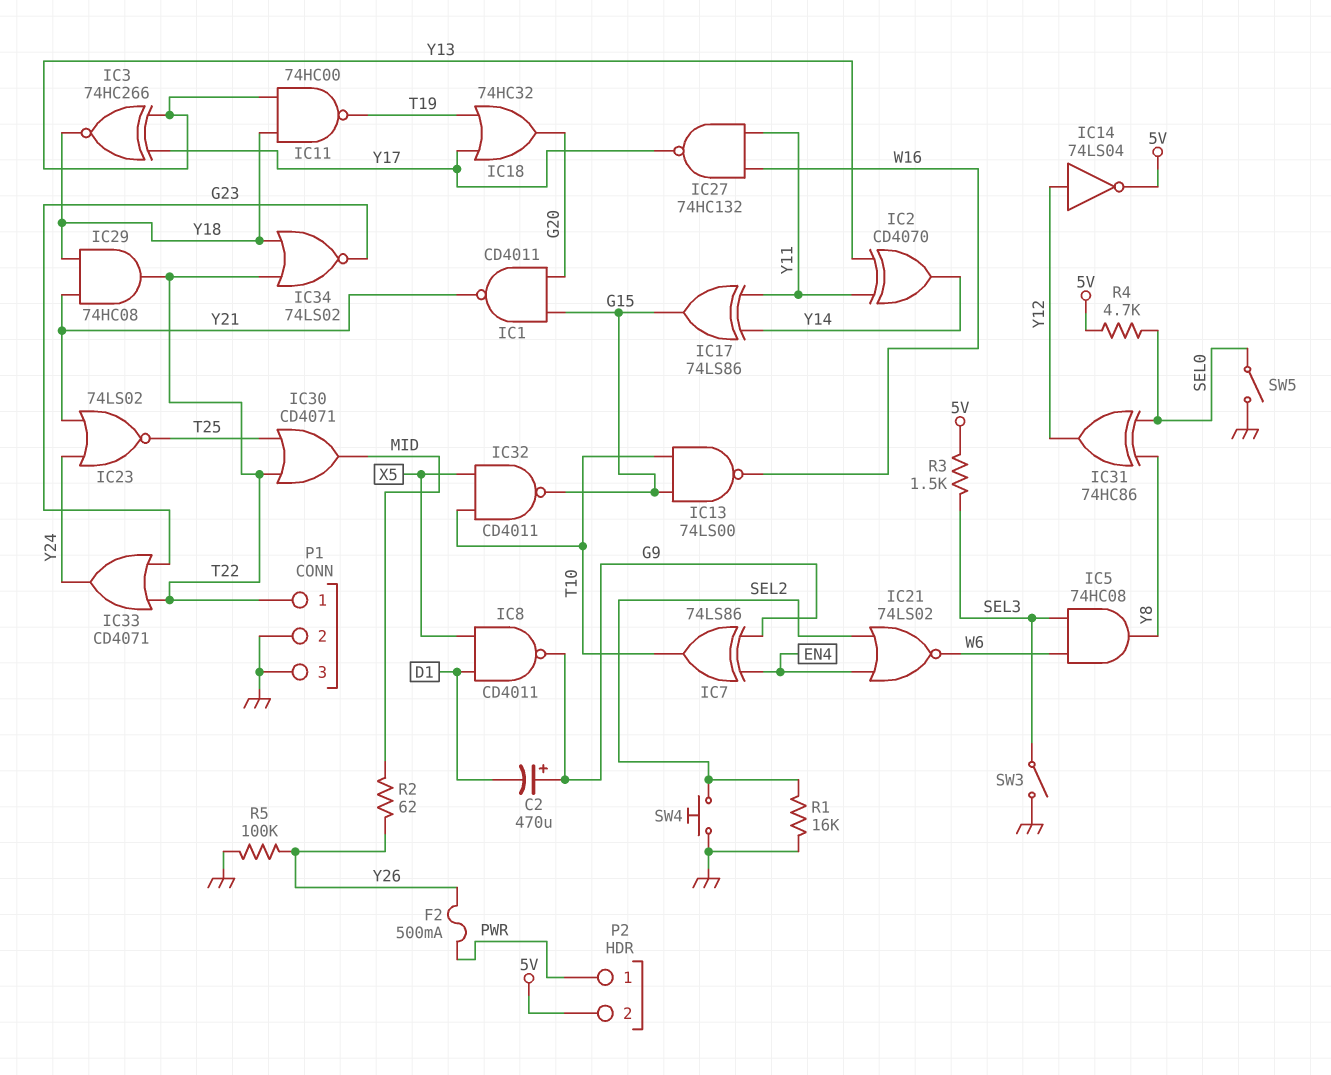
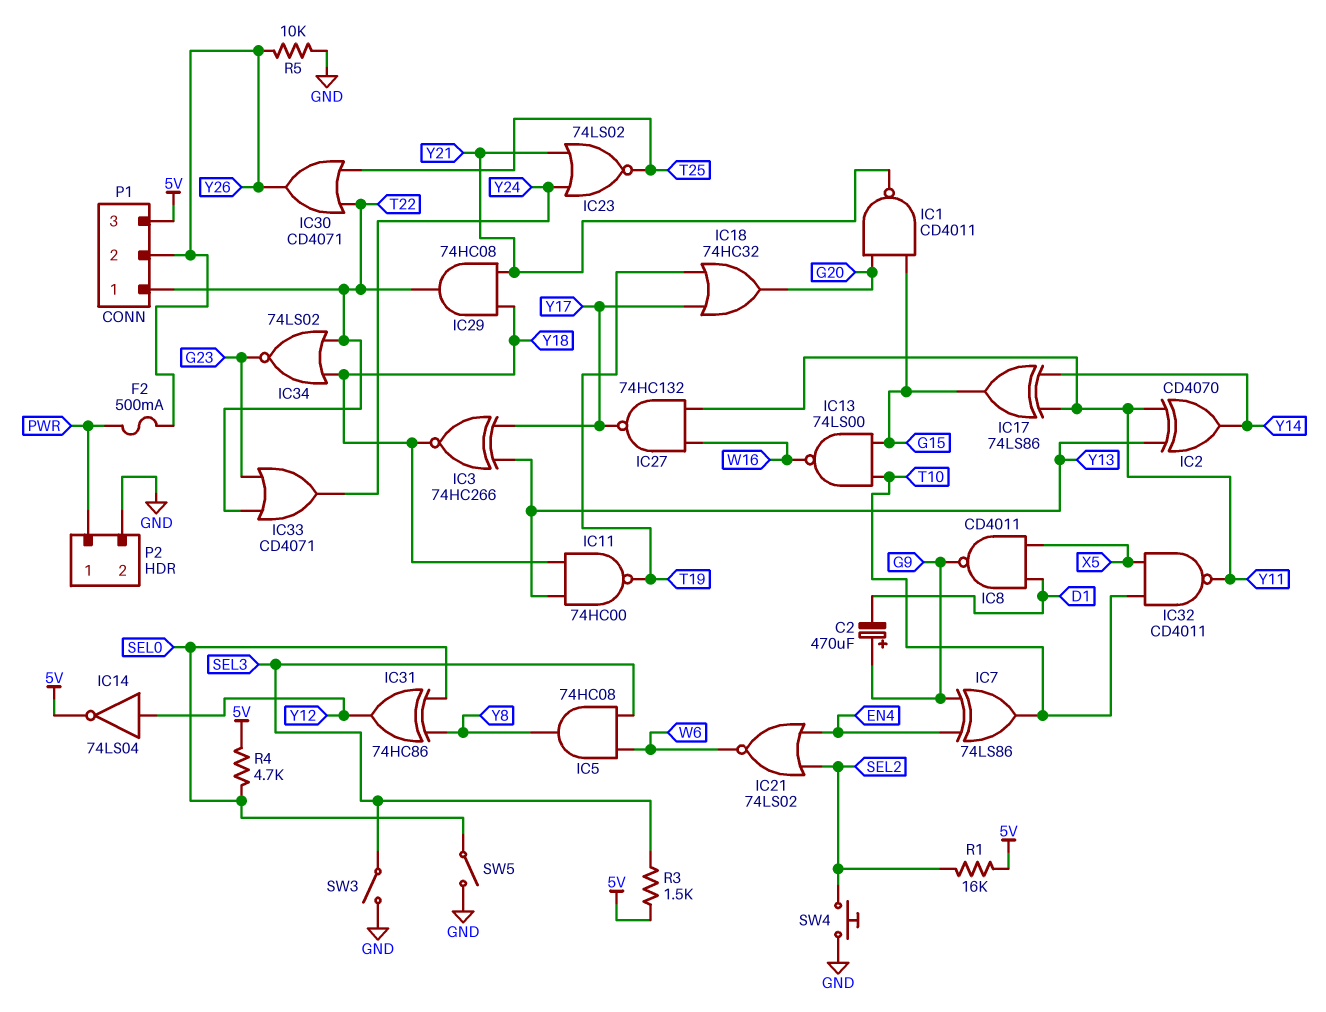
IC30: OR CD4071 (in T22, in T25, out MID) -> OR CD4071 (in T22, in T25, out Y26)
IC32: NAND CD4011 (in T10, in X5, out G15) -> NAND CD4011 (in T10, in X5, out Y11)
P1 pin 2: GND -> Y26
P1 pin 3: GND -> 5V
P2 pin 2: 5V -> GND
R1: 16k (GND, SEL2) -> 16k (5V, SEL2)
R2: 62 (MID, Y26) -> none
R5: 100k (GND, Y26) -> 10k (GND, Y26)

